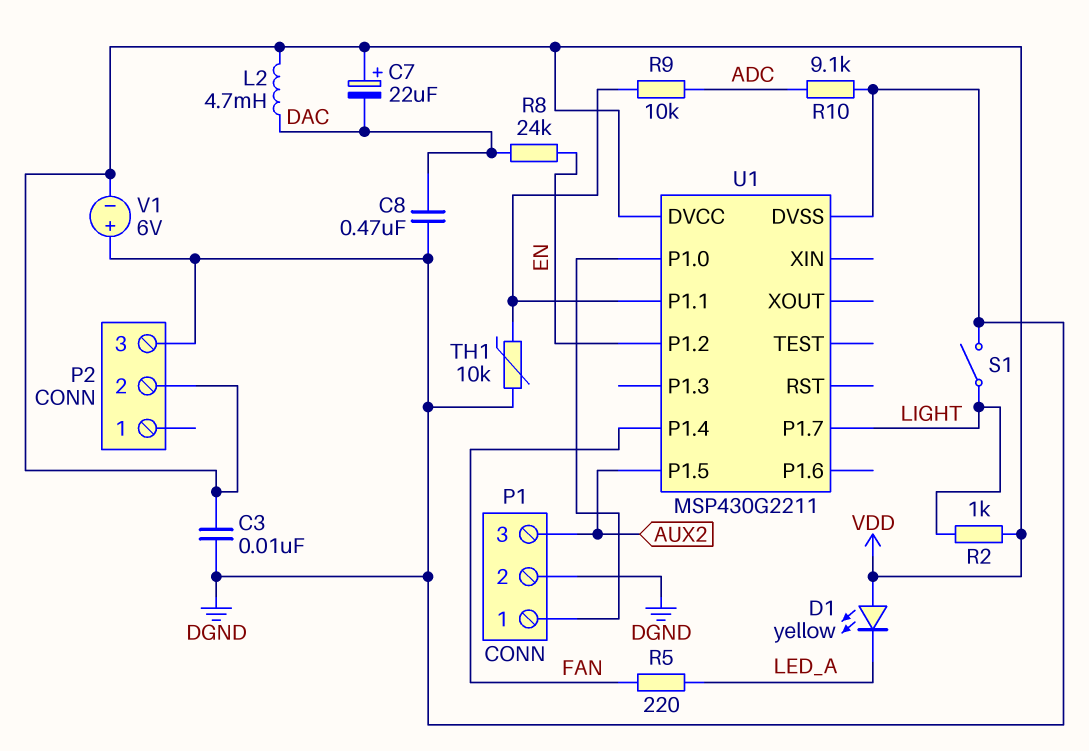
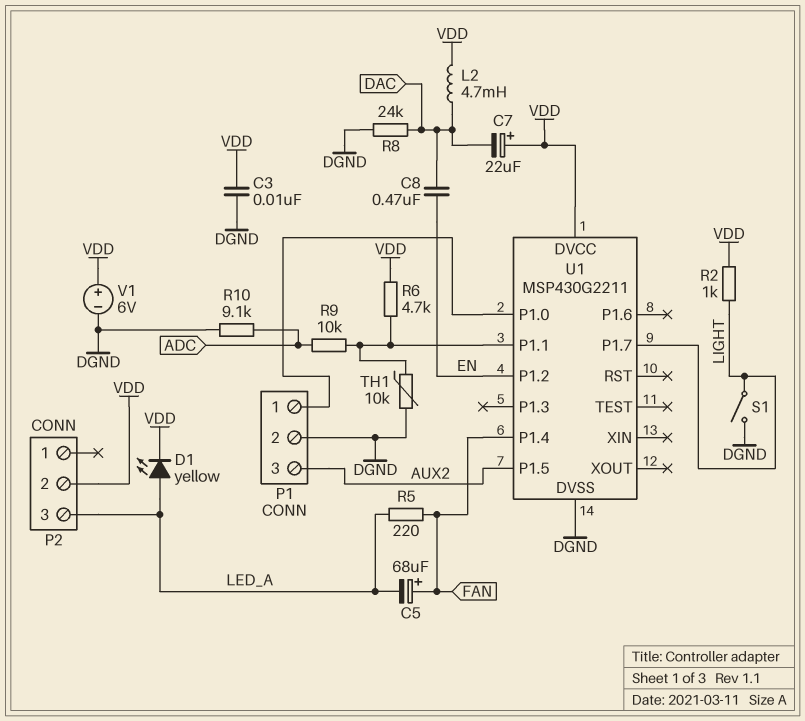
C5: none -> 68uF (plus FAN, minus LED_A)
C8: 470nF (DAC, DGND) -> 470nF (DAC, EN)
D1: LED yellow (A VDD, K LED_A) -> LED yellow (A LED_A, K VDD)
P2 pin 3: DGND -> LED_A
R6: none -> 4.7k (U1/P1.1, VDD)
R8: 24k (DAC, EN) -> 24k (DAC, DGND)
V1: 6V (plus DGND, minus VDD) -> 6V (plus VDD, minus DGND)

